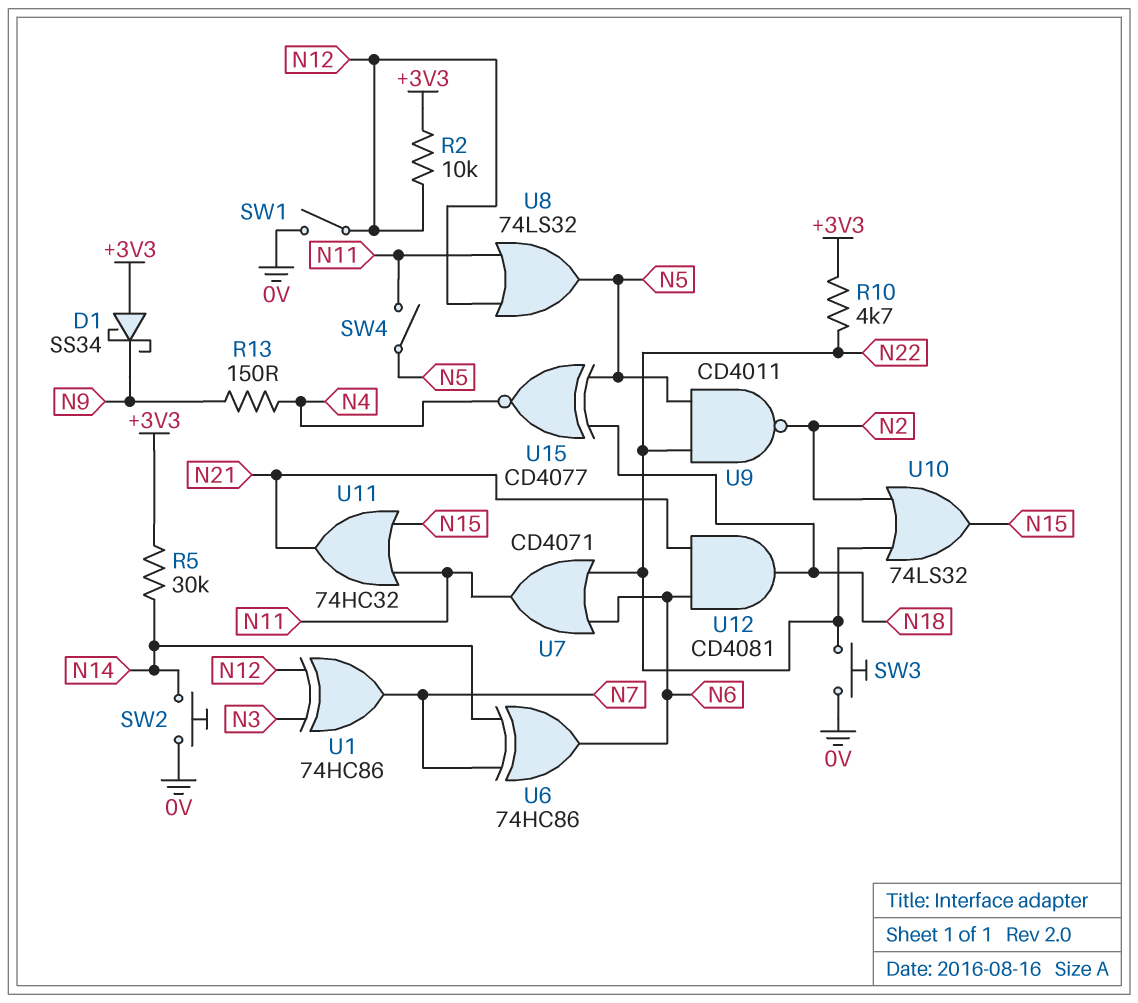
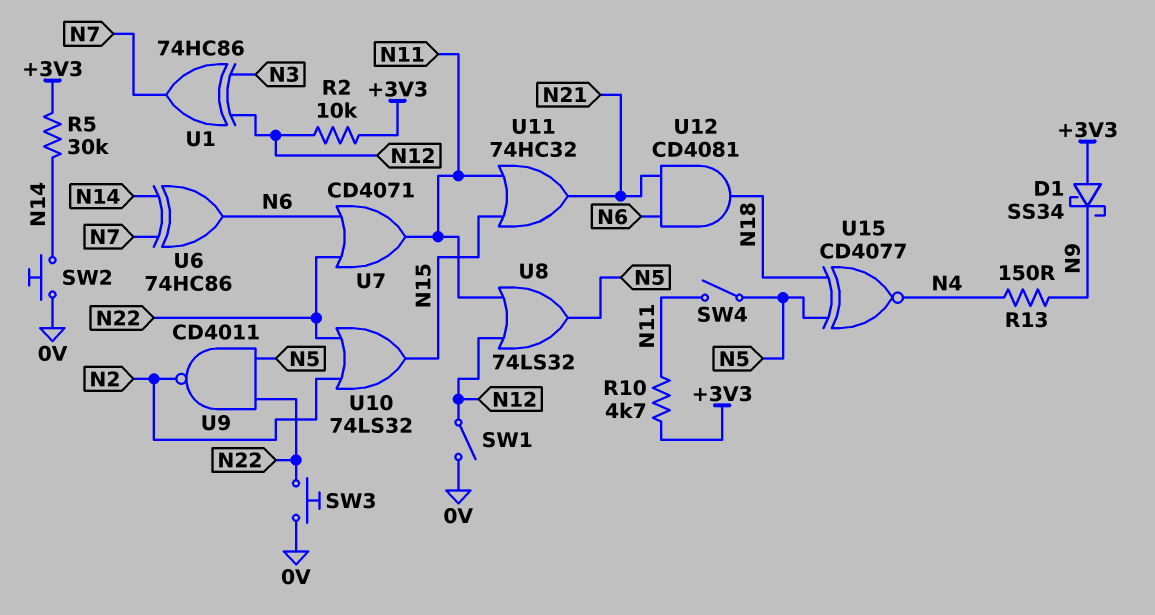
R10: 4.7k (+3V3, N22) -> 4.7k (+3V3, N11)

